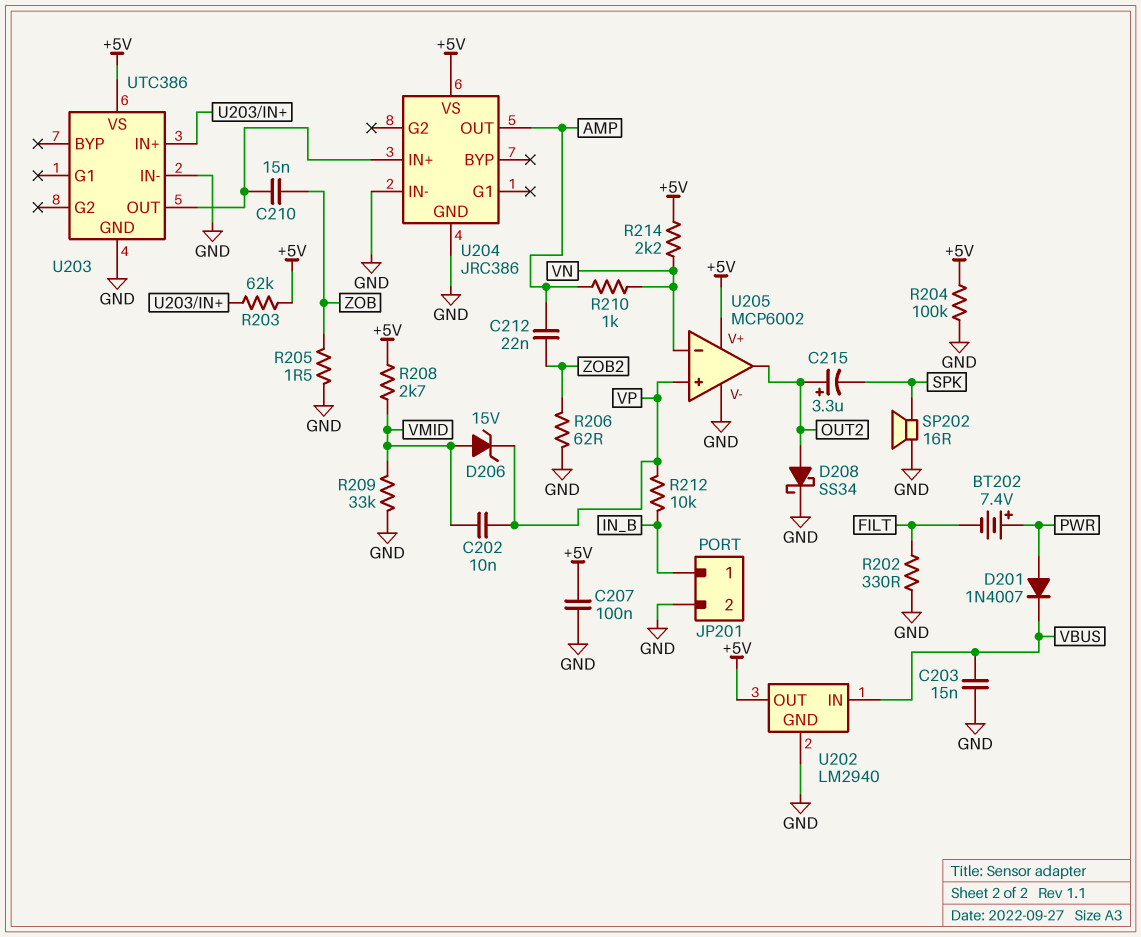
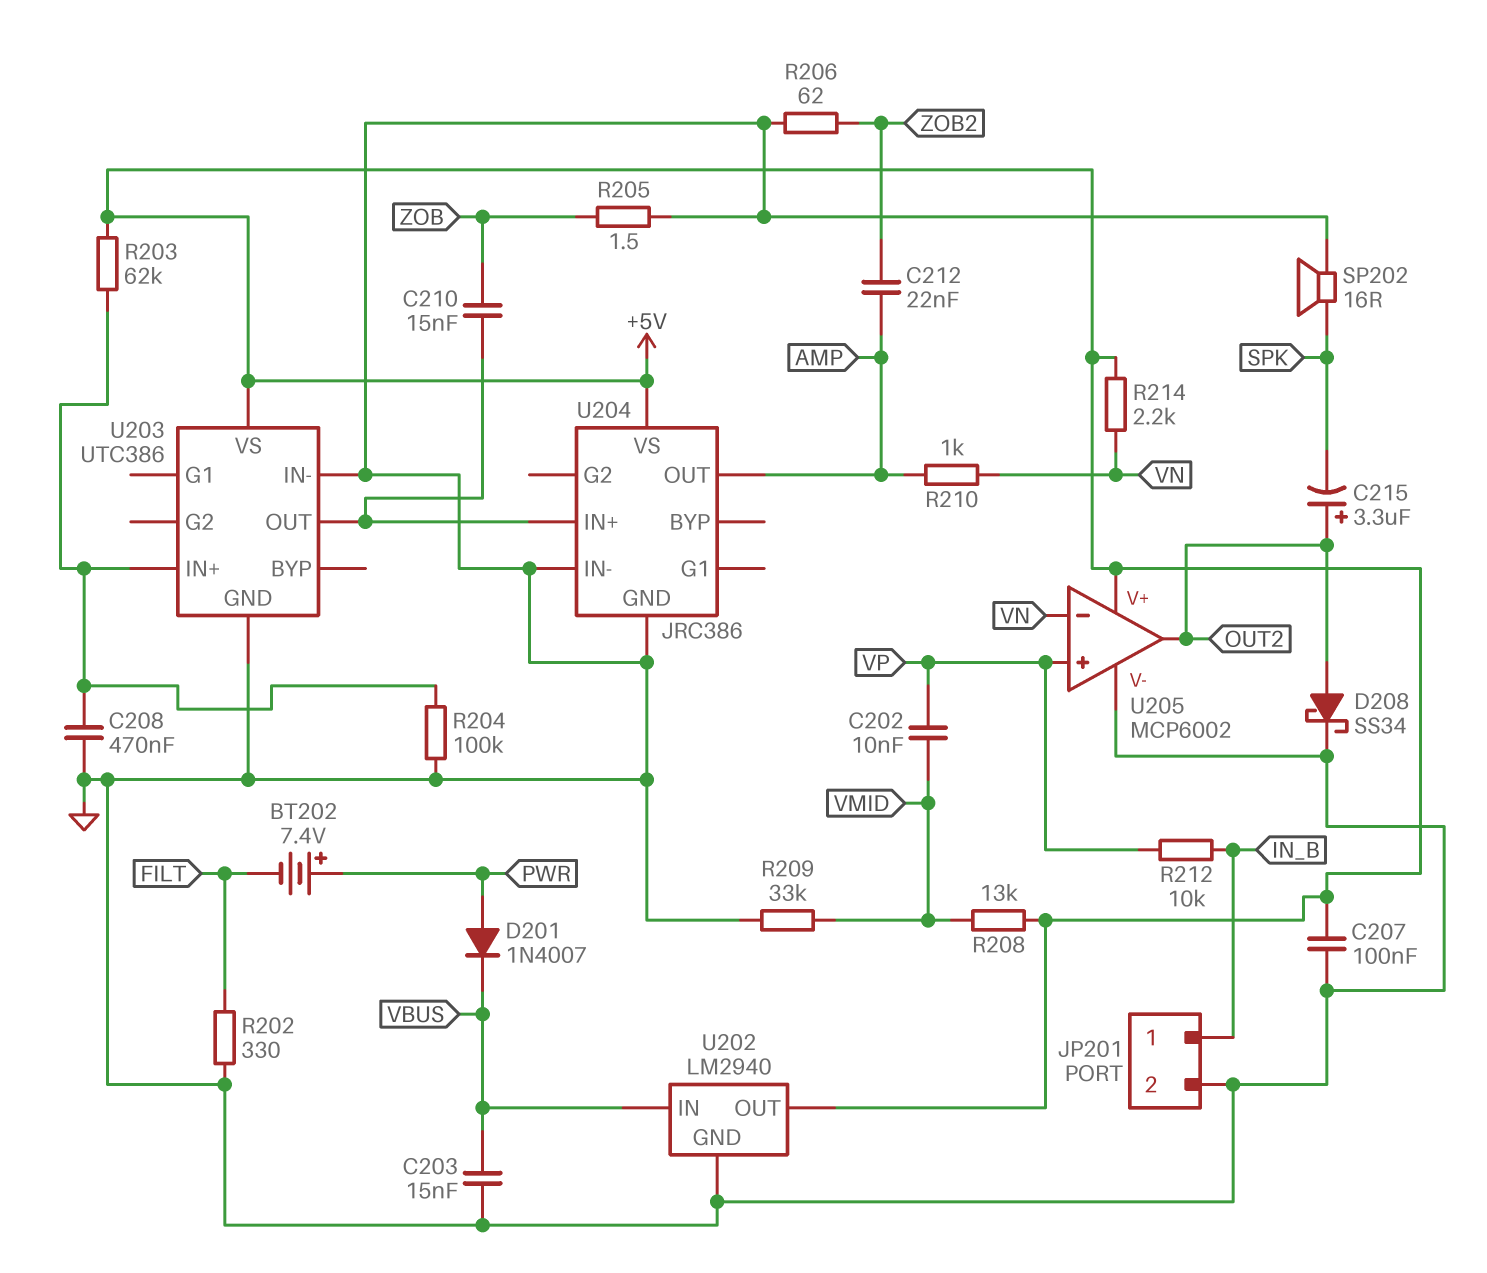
C208: none -> 470nF (GND, U203/IN+)
D206: zener 15V (A VMID, K VP) -> none
R204: 100k (+5V, GND) -> 100k (GND, U203/IN+)
R208: 2.7k (+5V, VMID) -> 13k (+5V, VMID)

